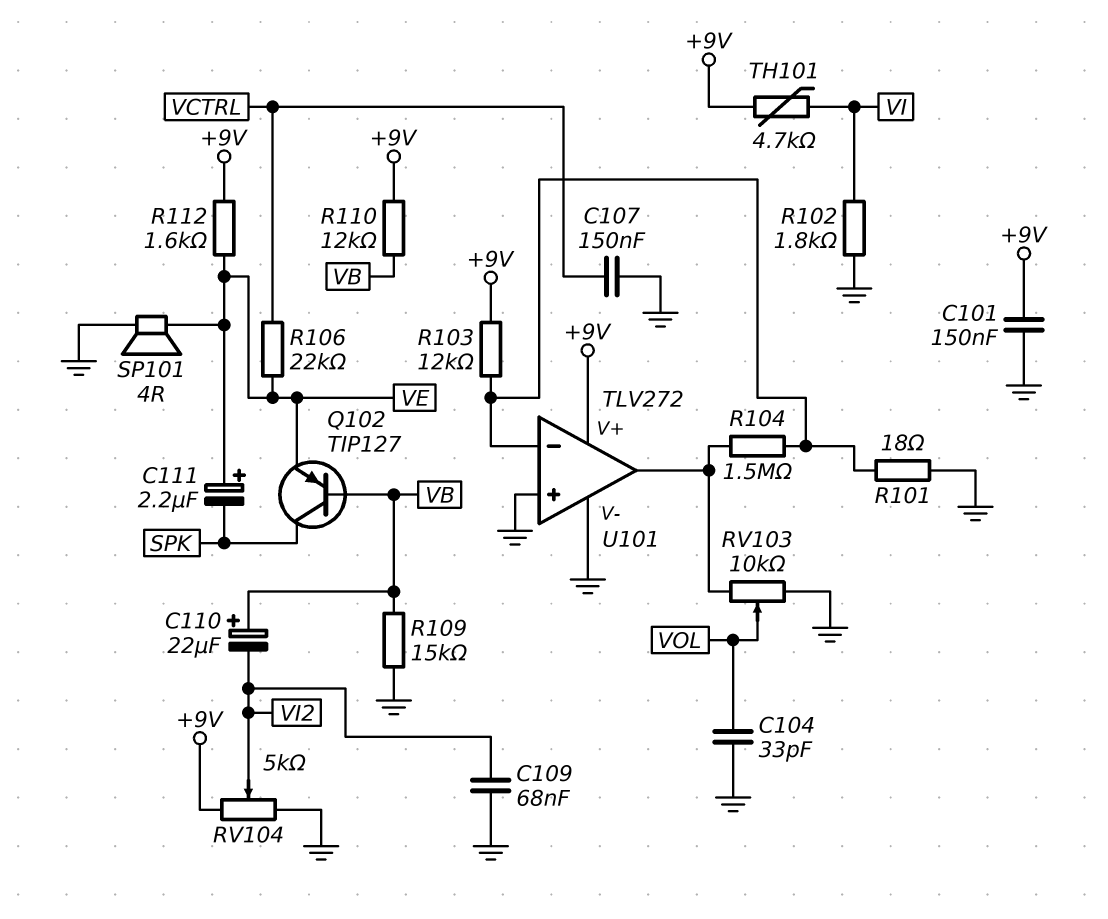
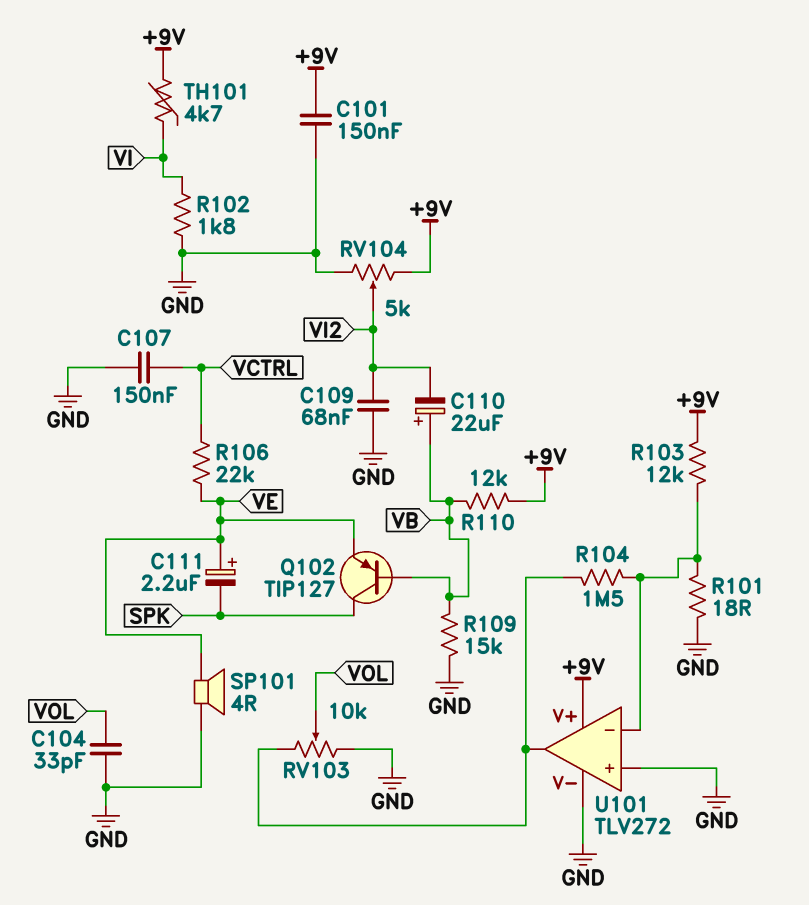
R112: 1.6k (+9V, VE) -> none

